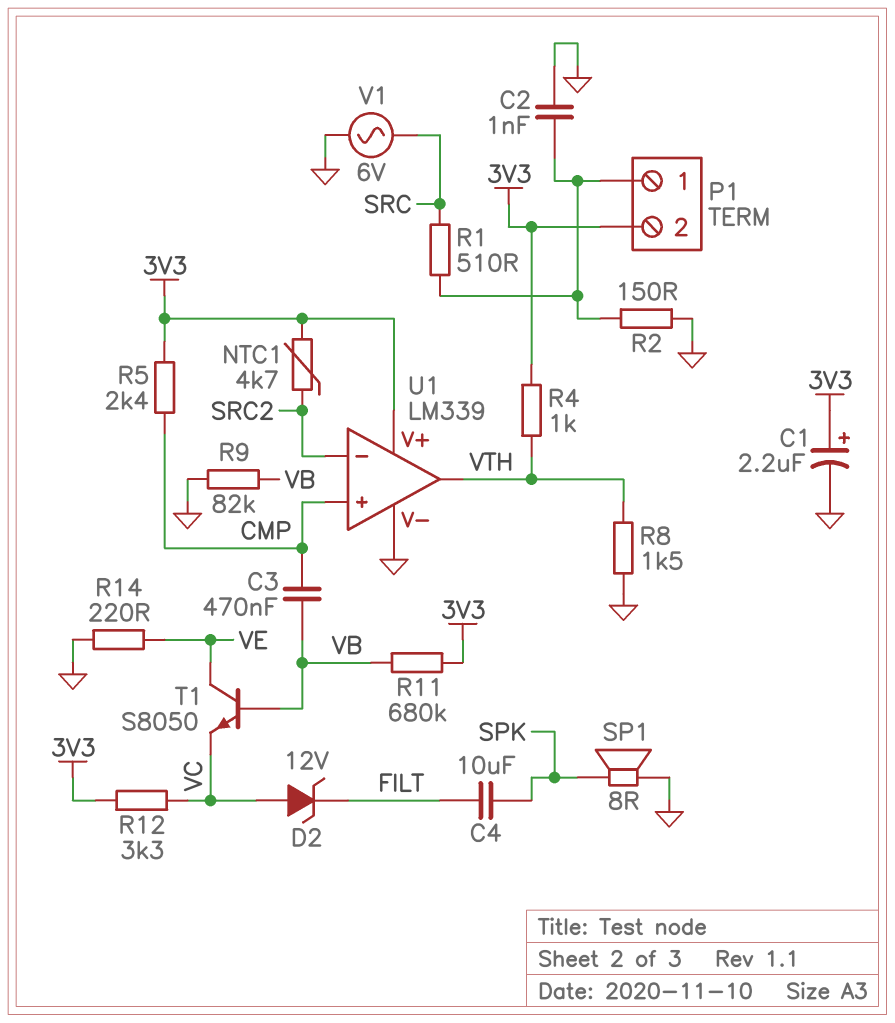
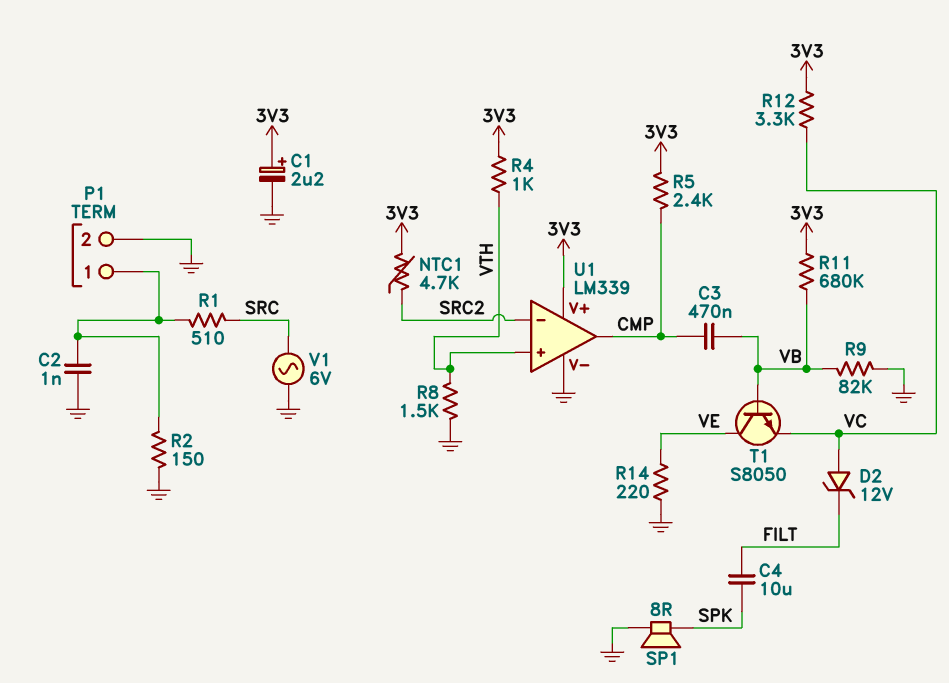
P1 pin 2: 3V3 -> GND
U1 pin in+: CMP -> VTH
U1 pin out: VTH -> CMP

